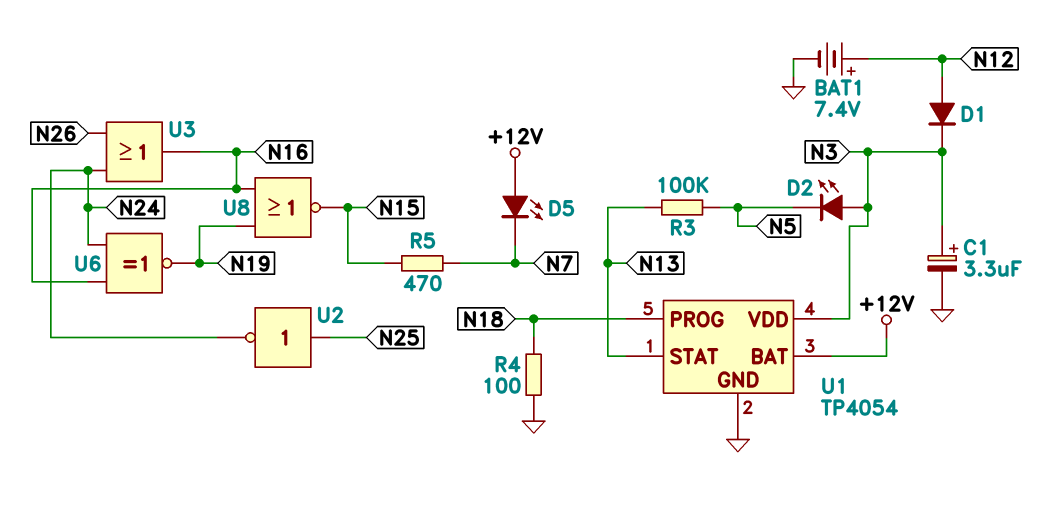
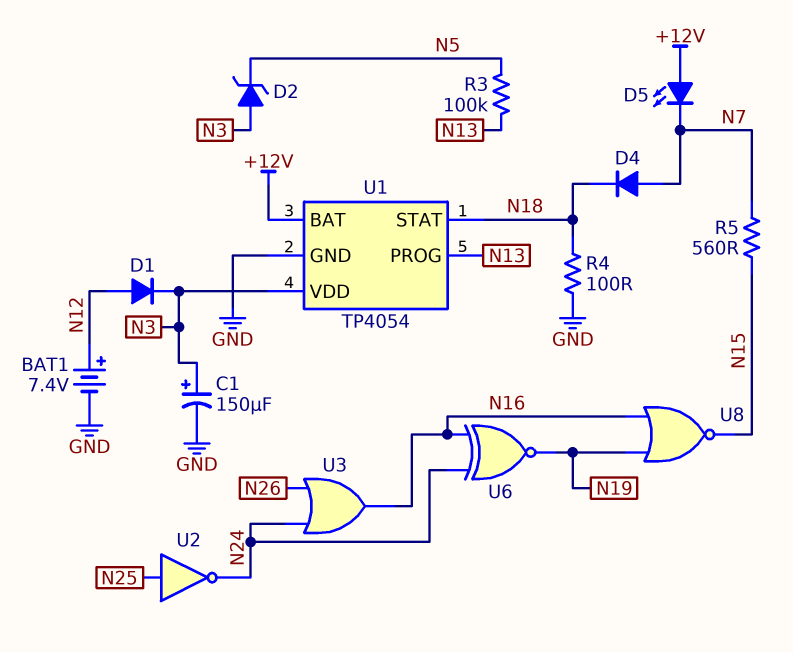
C1: 3.3uF (plus N3, minus GND) -> 150uF (plus N3, minus GND)
D2: LED (A N3, K N5) -> zener (A N3, K N5)
D4: none -> diode (A N7, K N18)
R5: 470 (N7, N15) -> 560 (N7, N15)
U1 pin PROG: N18 -> N13
U1 pin STAT: N13 -> N18

